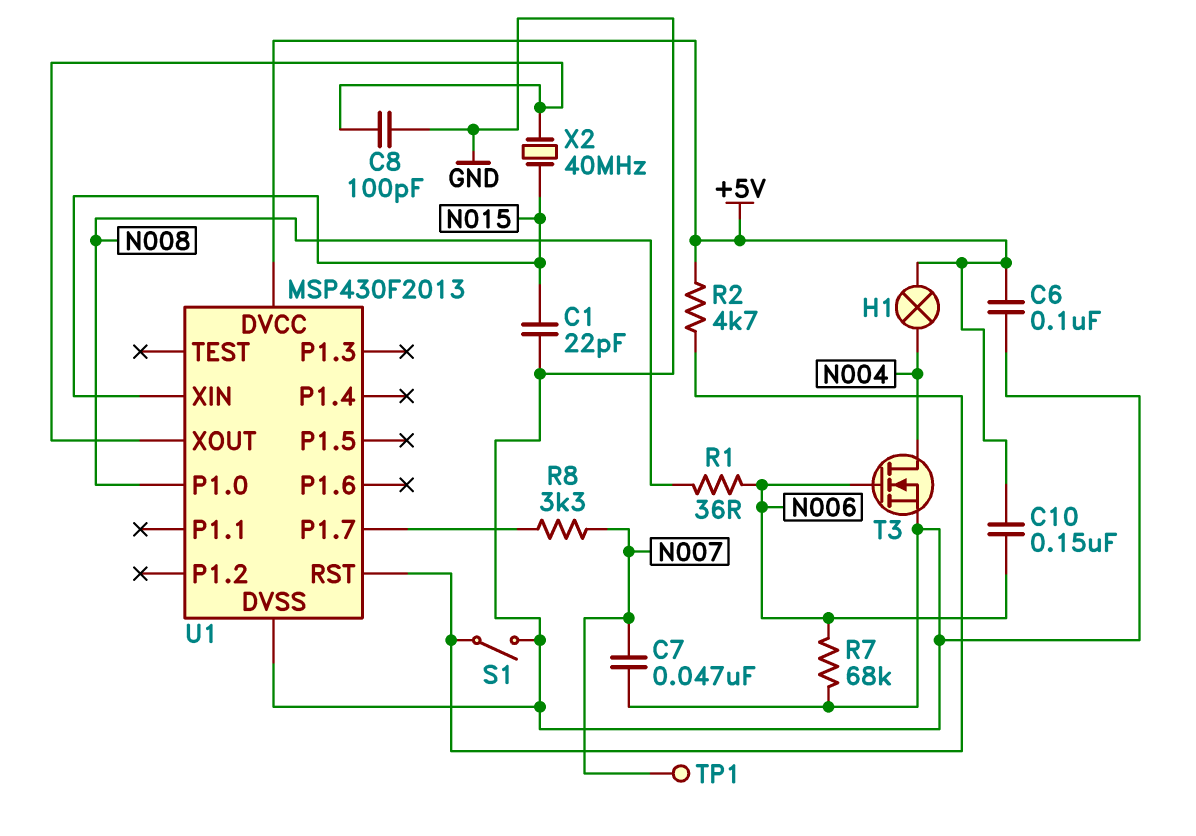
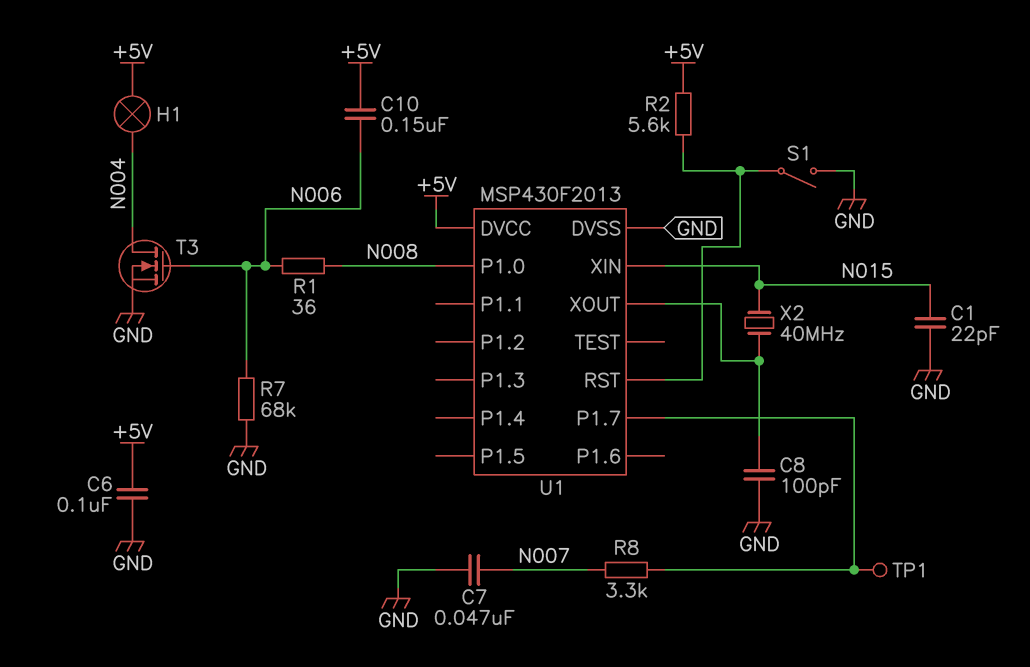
R2: 4.7k (+5V, U1/RST) -> 5.6k (+5V, U1/RST)
TP1: test point (N007) -> test point (U1/P1.7)

